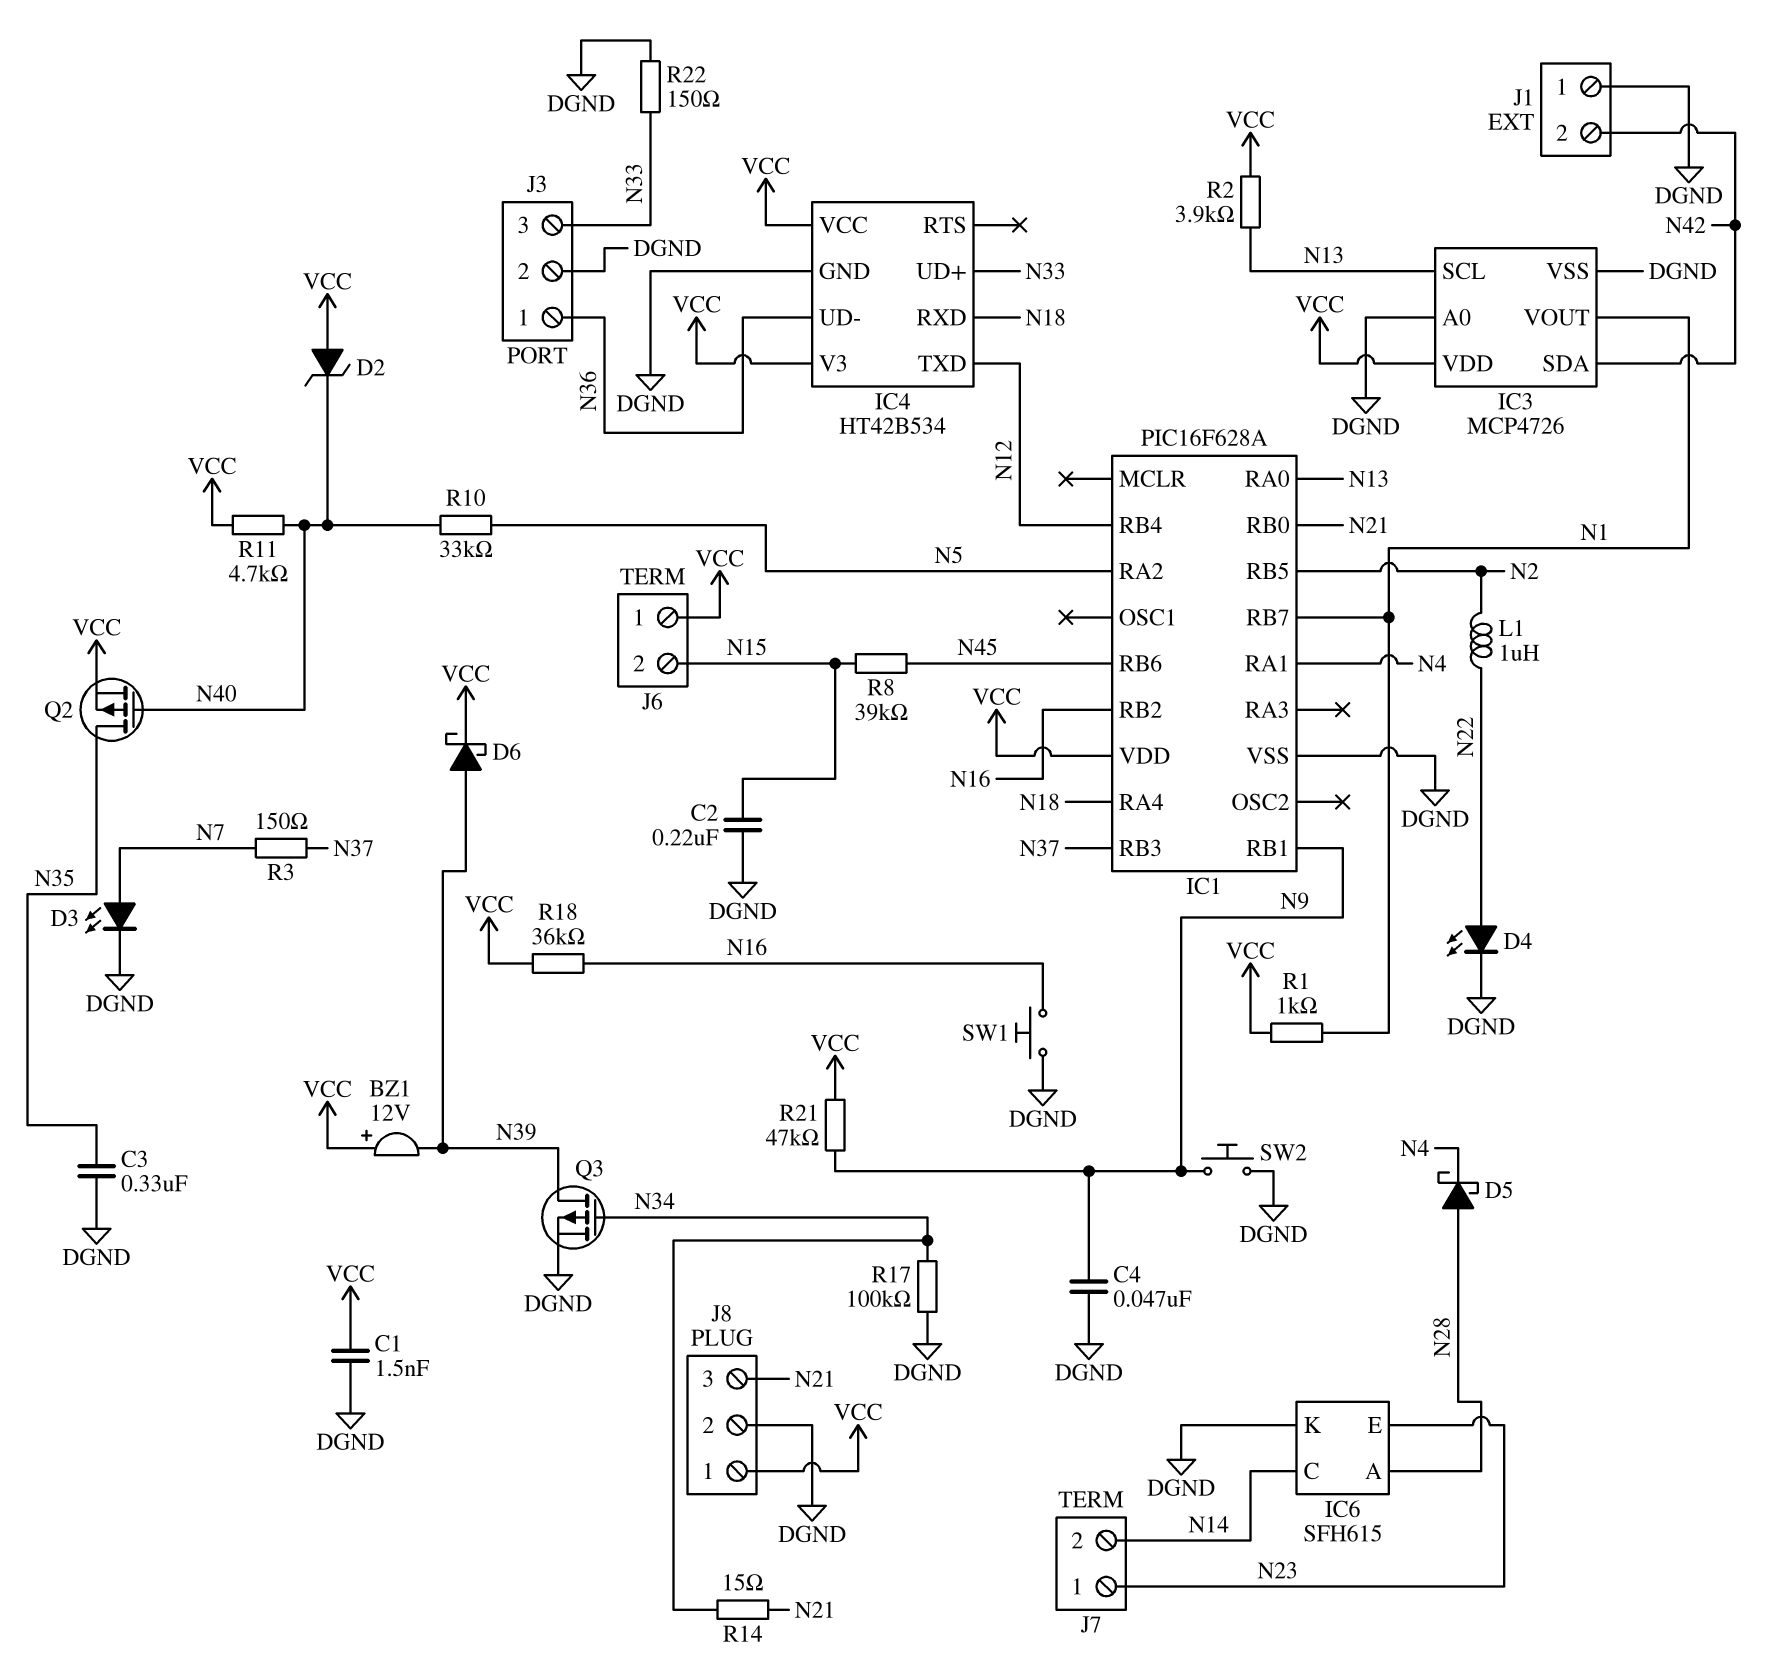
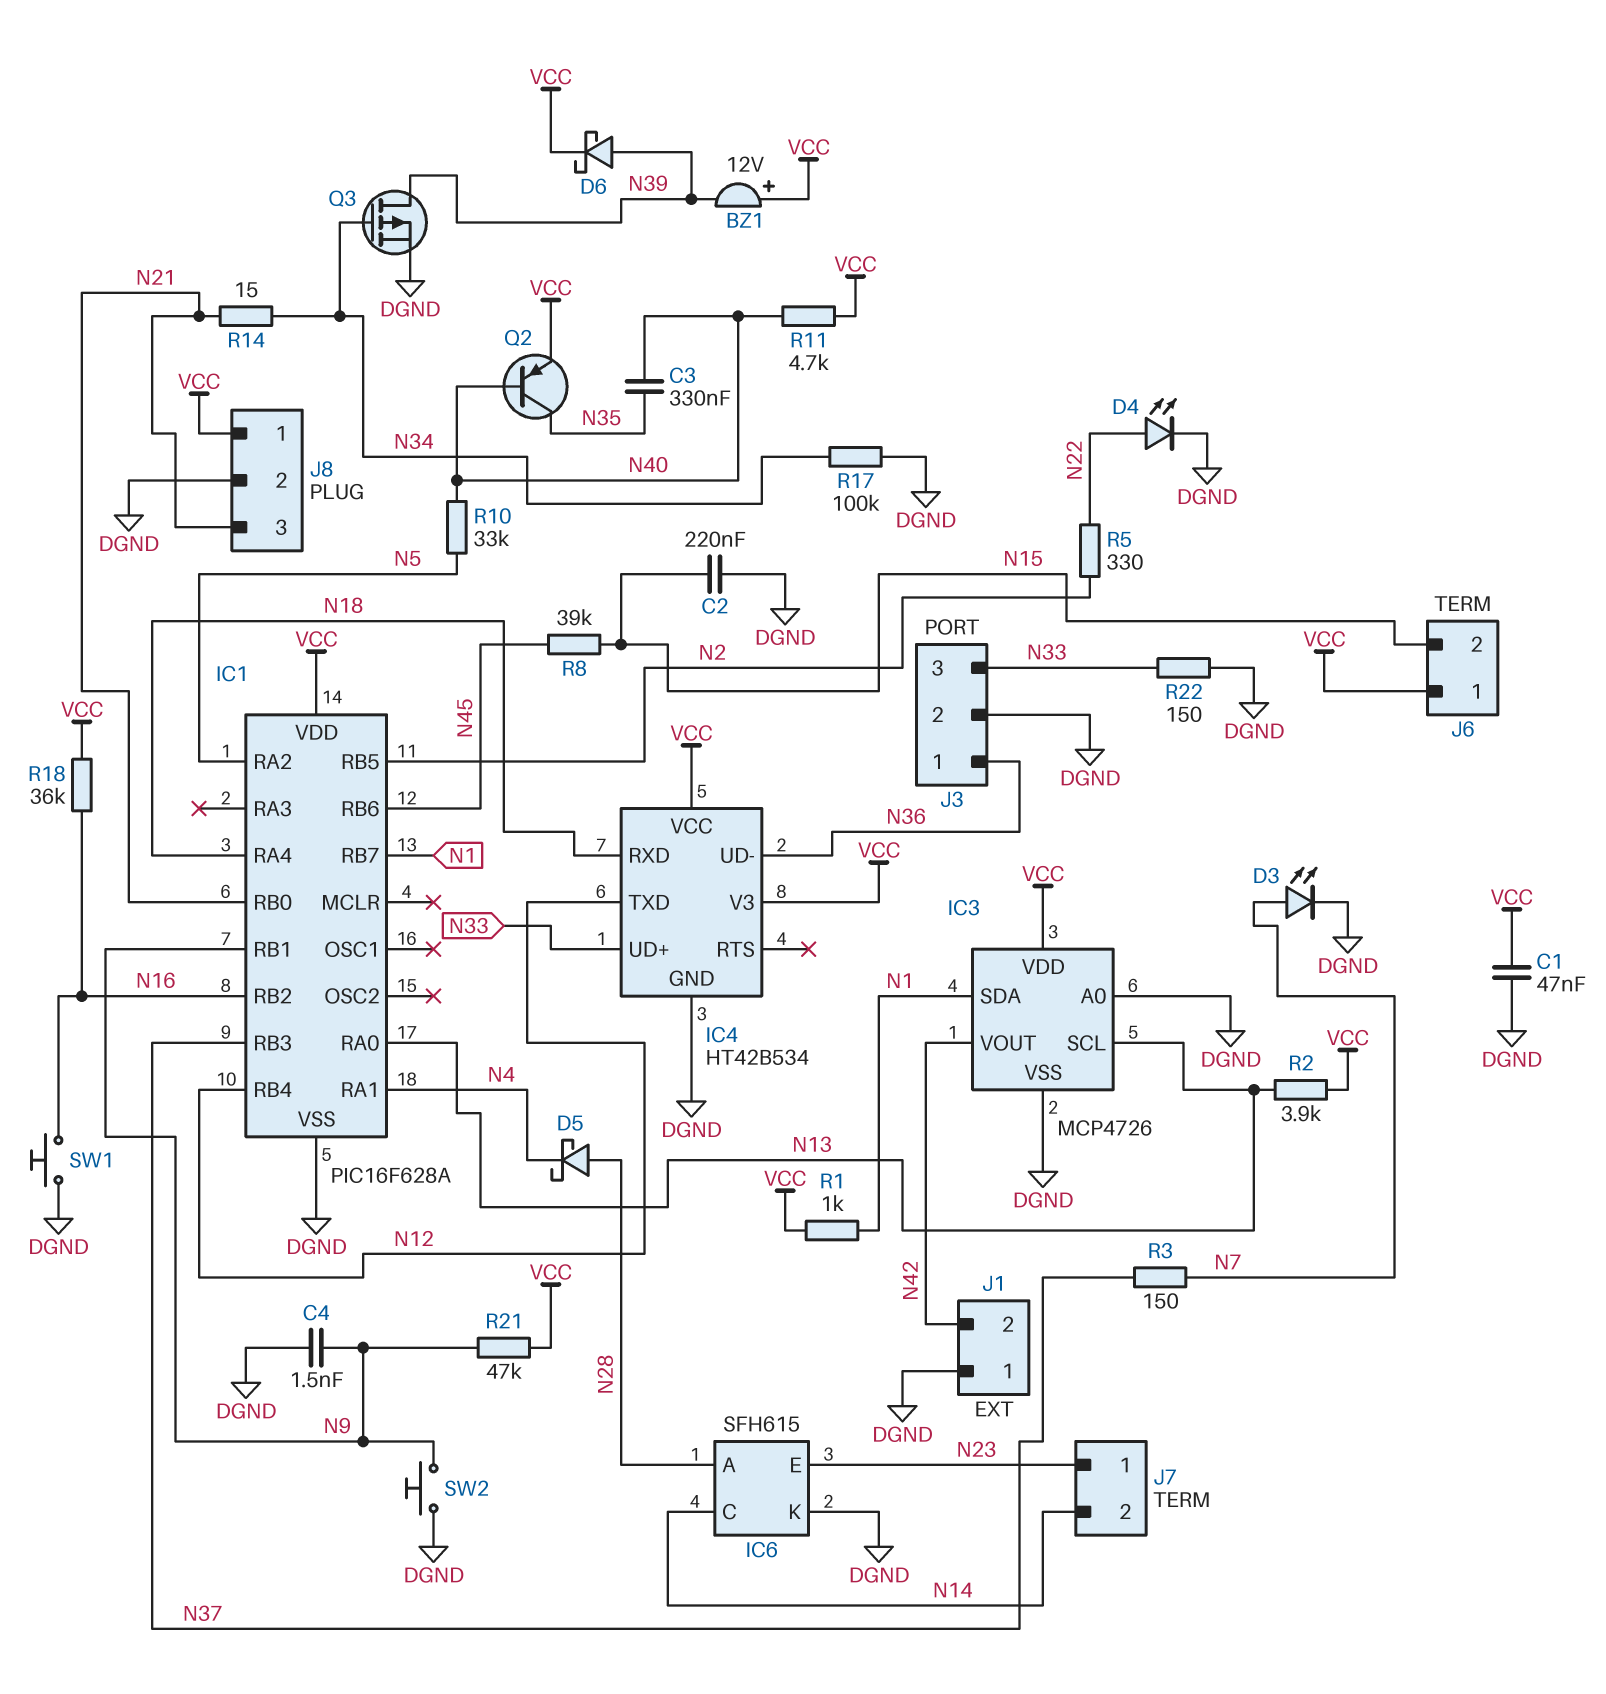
C1: 1.5nF (DGND, VCC) -> 47nF (DGND, VCC)
C3: 330nF (DGND, N35) -> 330nF (N35, N40)
C4: 47nF (DGND, N9) -> 1.5nF (DGND, N9)
D2: zener (A VCC, K N40) -> none
IC3 pin SDA: N42 -> N1
IC3 pin VOUT: N1 -> N42
L1: 1uH (N2, N22) -> none
Q2: PMOS (G N40, D N35, S VCC) -> PNP (B N40, C N35, E VCC)
R5: none -> 330 (N2, N22)

